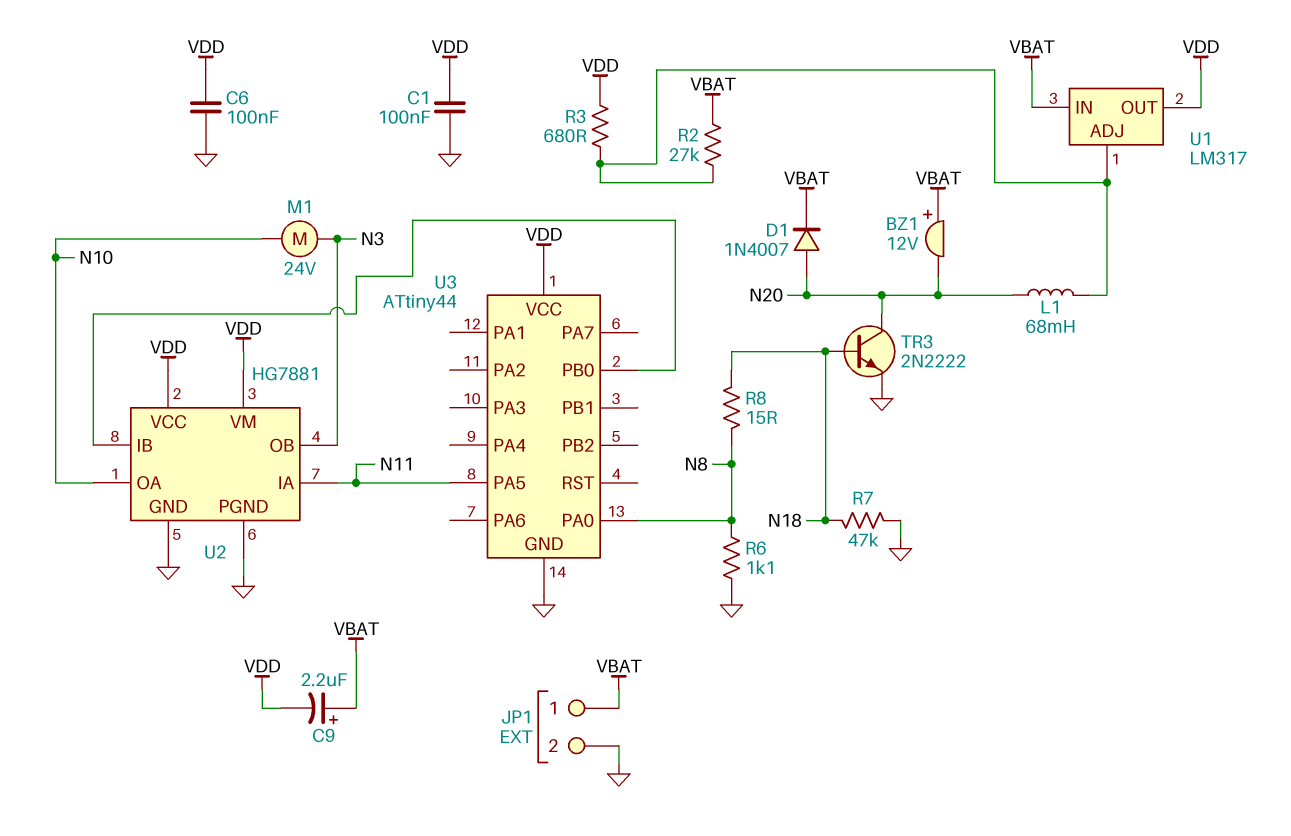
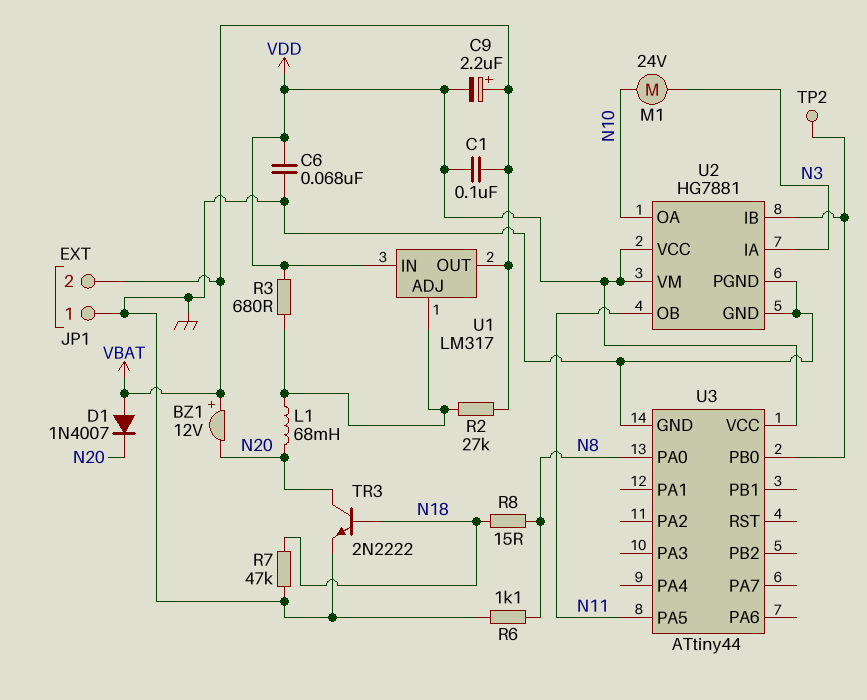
C1: 100nF (GND, VDD) -> 100nF (VBAT, VDD)
C6: 100nF (GND, VDD) -> 68nF (GND, VDD)
D1: diode 1N4007 (A N20, K VBAT) -> diode 1N4007 (A VBAT, K N20)
JP1 pin 1: VBAT -> GND
JP1 pin 2: GND -> VBAT
TP2: none -> test point (U2/IB)
U1 pin IN: VBAT -> VDD
U1 pin OUT: VDD -> VBAT
U2 pin IA: N11 -> N3
U2 pin OB: N3 -> N11

